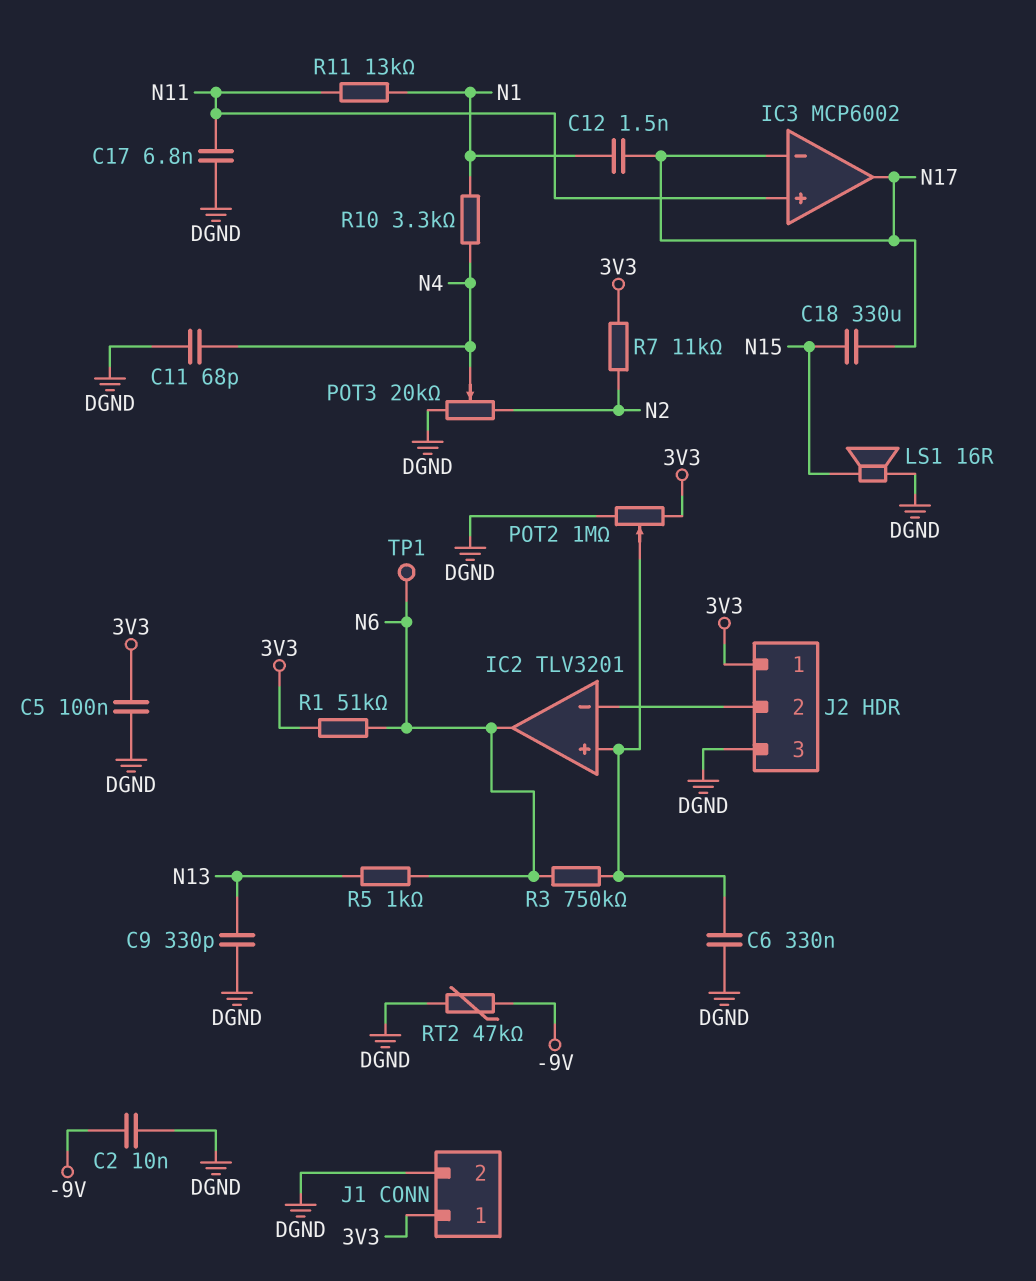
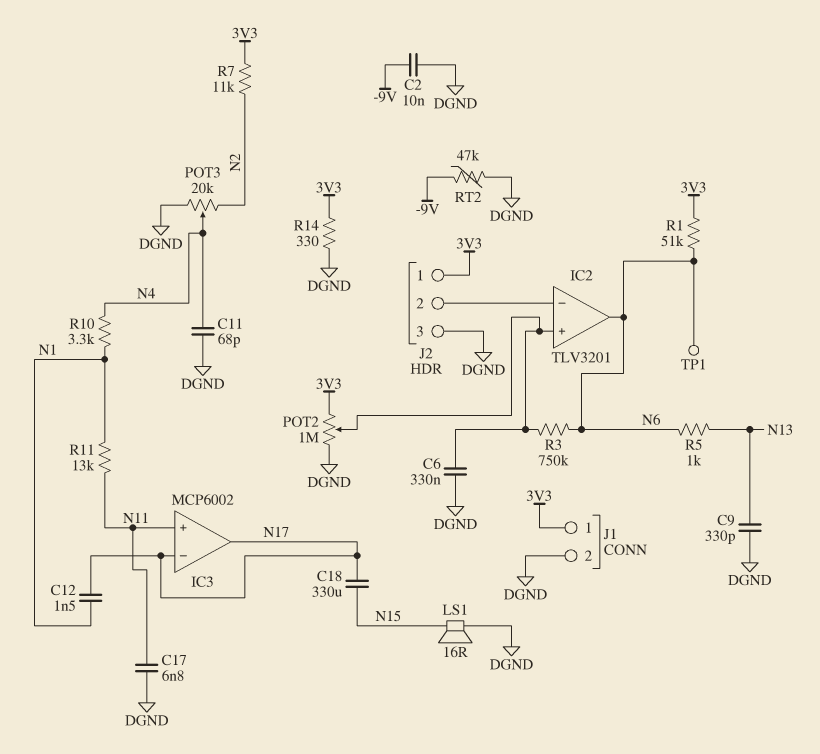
C5: 100nF (3V3, DGND) -> none
R14: none -> 330 (3V3, DGND)

